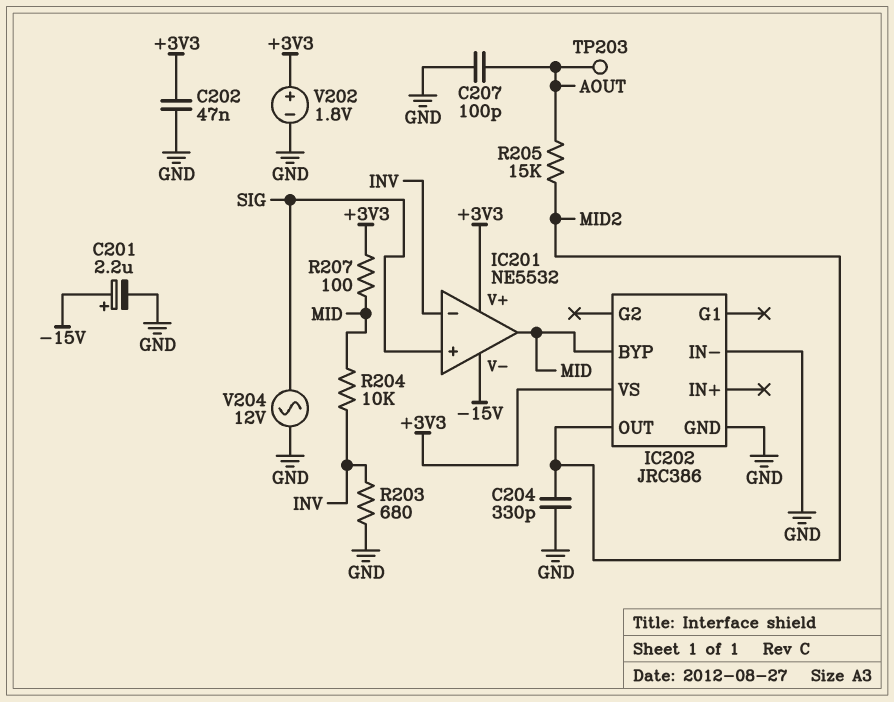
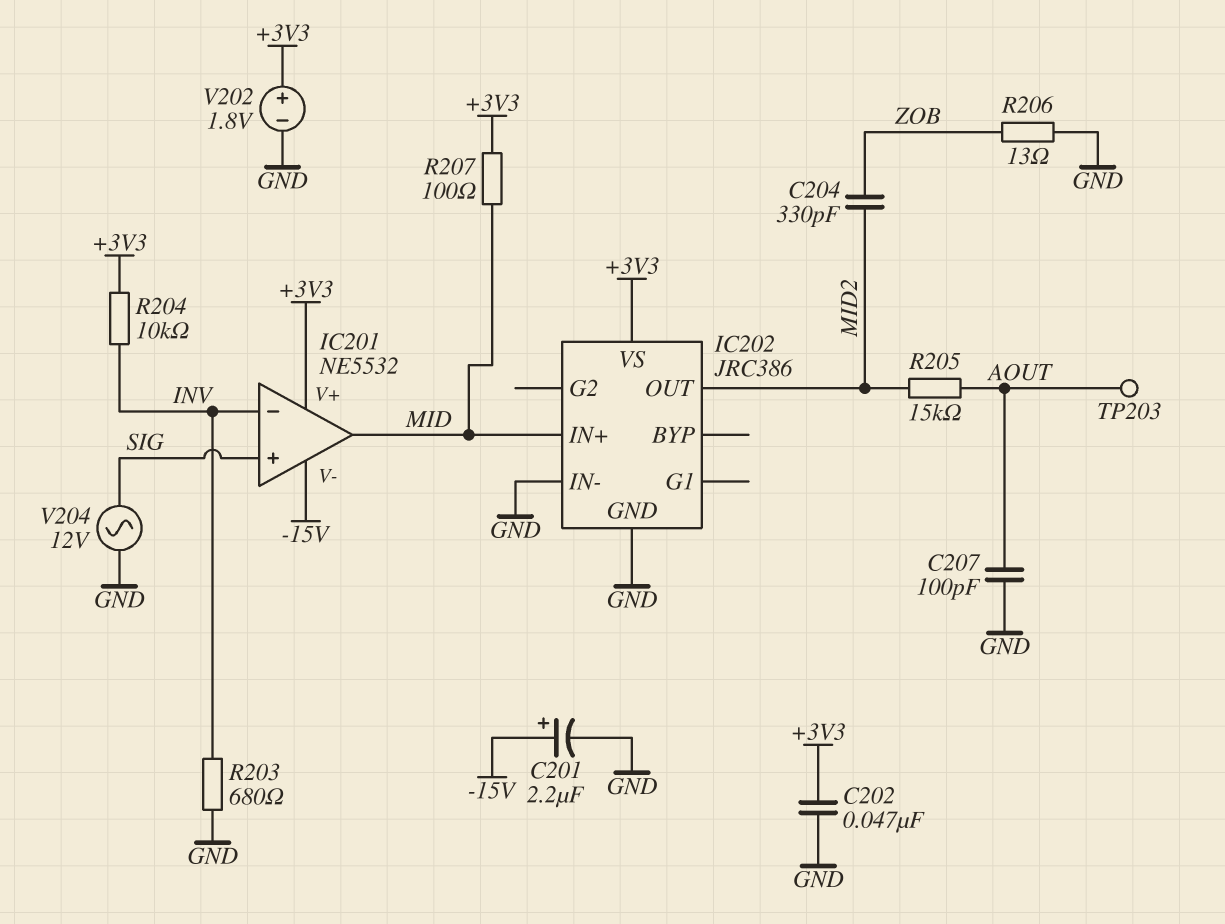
C204: 330pF (GND, MID2) -> 330pF (MID2, ZOB)
IC202 pin BYP: MID -> none
IC202 pin IN+: none -> MID
R204: 10k (INV, MID) -> 10k (+3V3, INV)
R206: none -> 13 (GND, ZOB)

